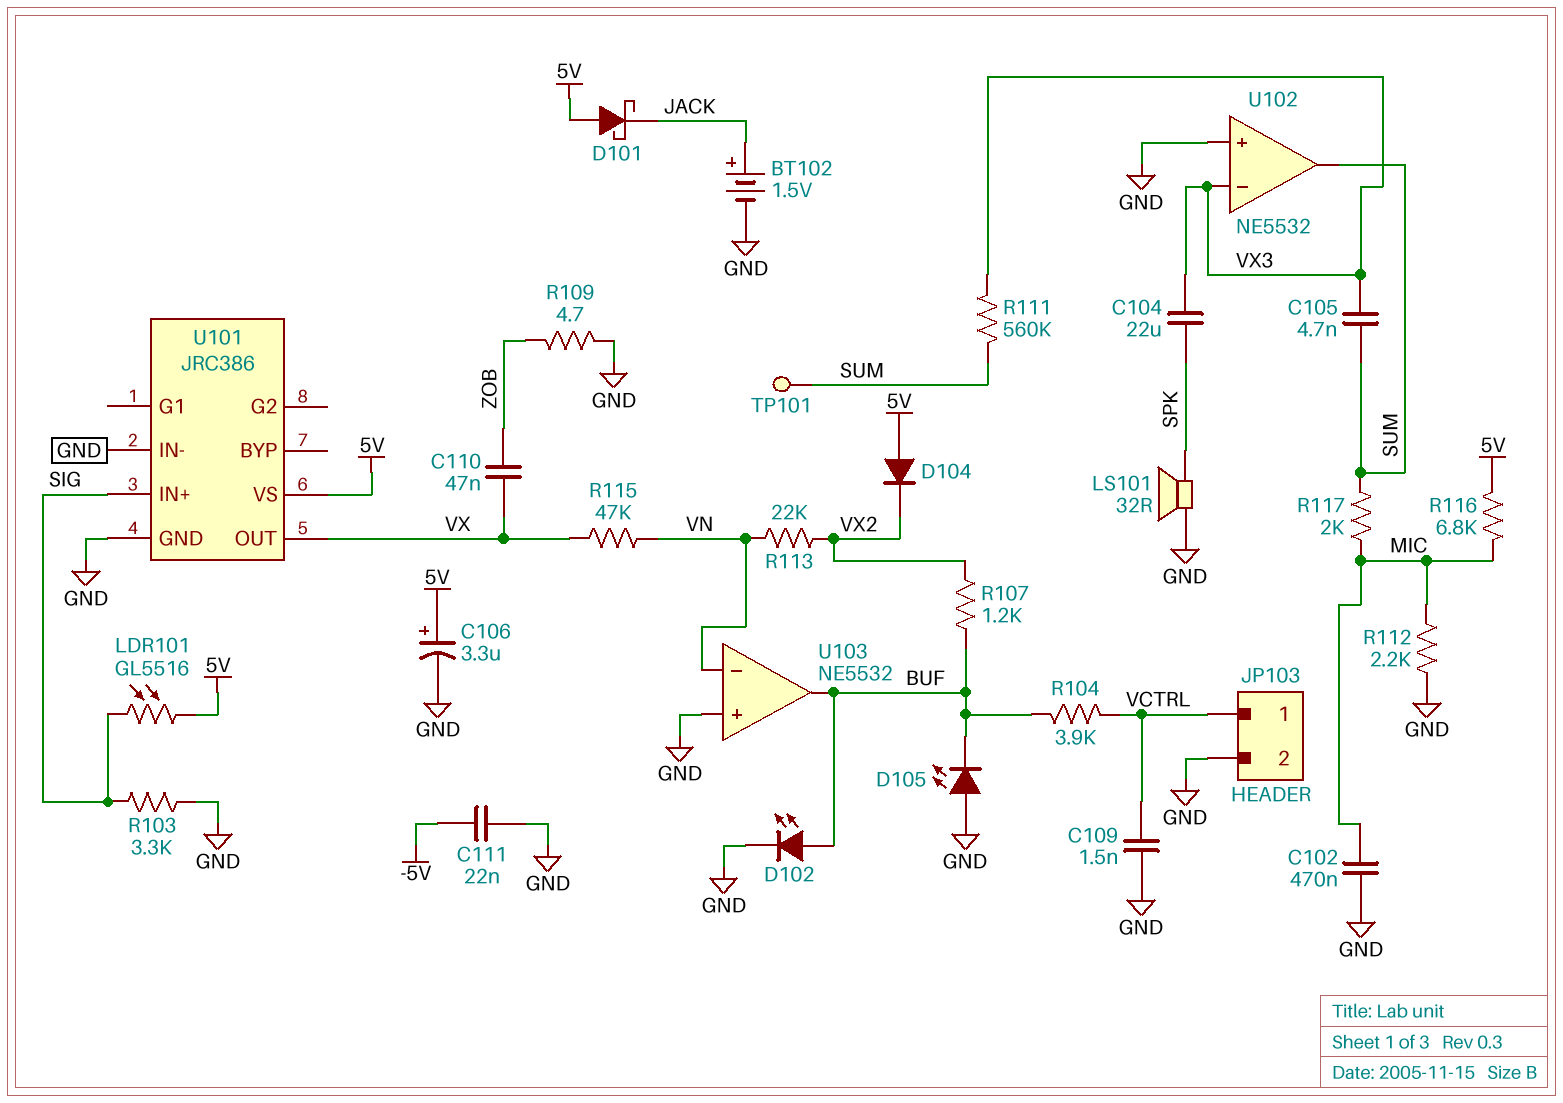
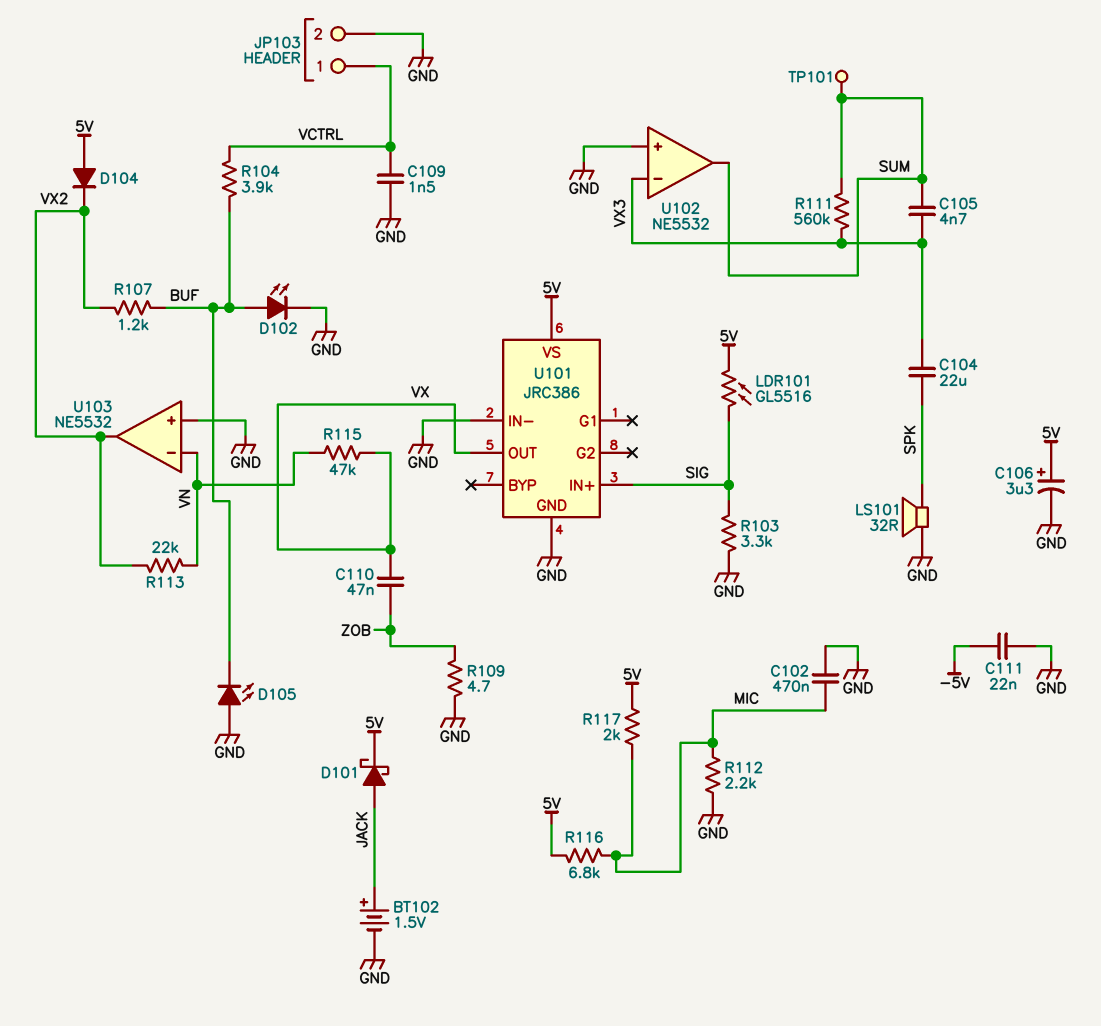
D101: schottky (A 5V, K JACK) -> schottky (A JACK, K 5V)
R117: 2k (MIC, SUM) -> 2k (5V, MIC)
U103 pin out: BUF -> VX2

